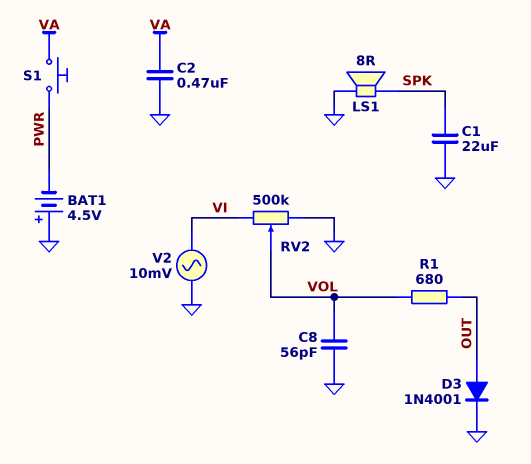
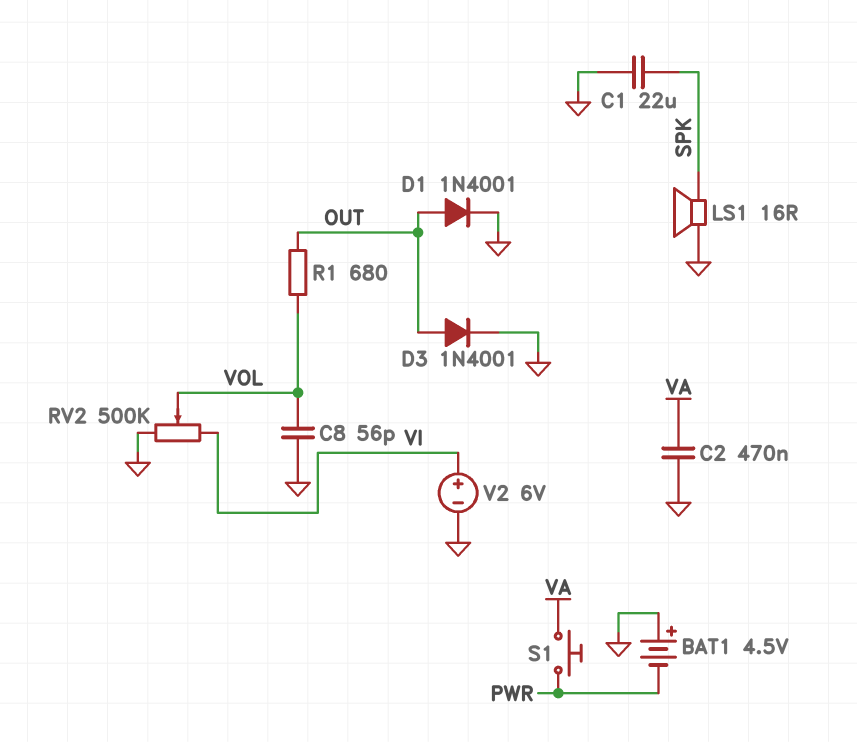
D1: none -> diode 1N4001 (A OUT, K GND)
LS1: speaker 8R (GND, SPK) -> speaker 16R (GND, SPK)
V2: AC 10mV (GND, VI) -> 6V (plus VI, minus GND)

